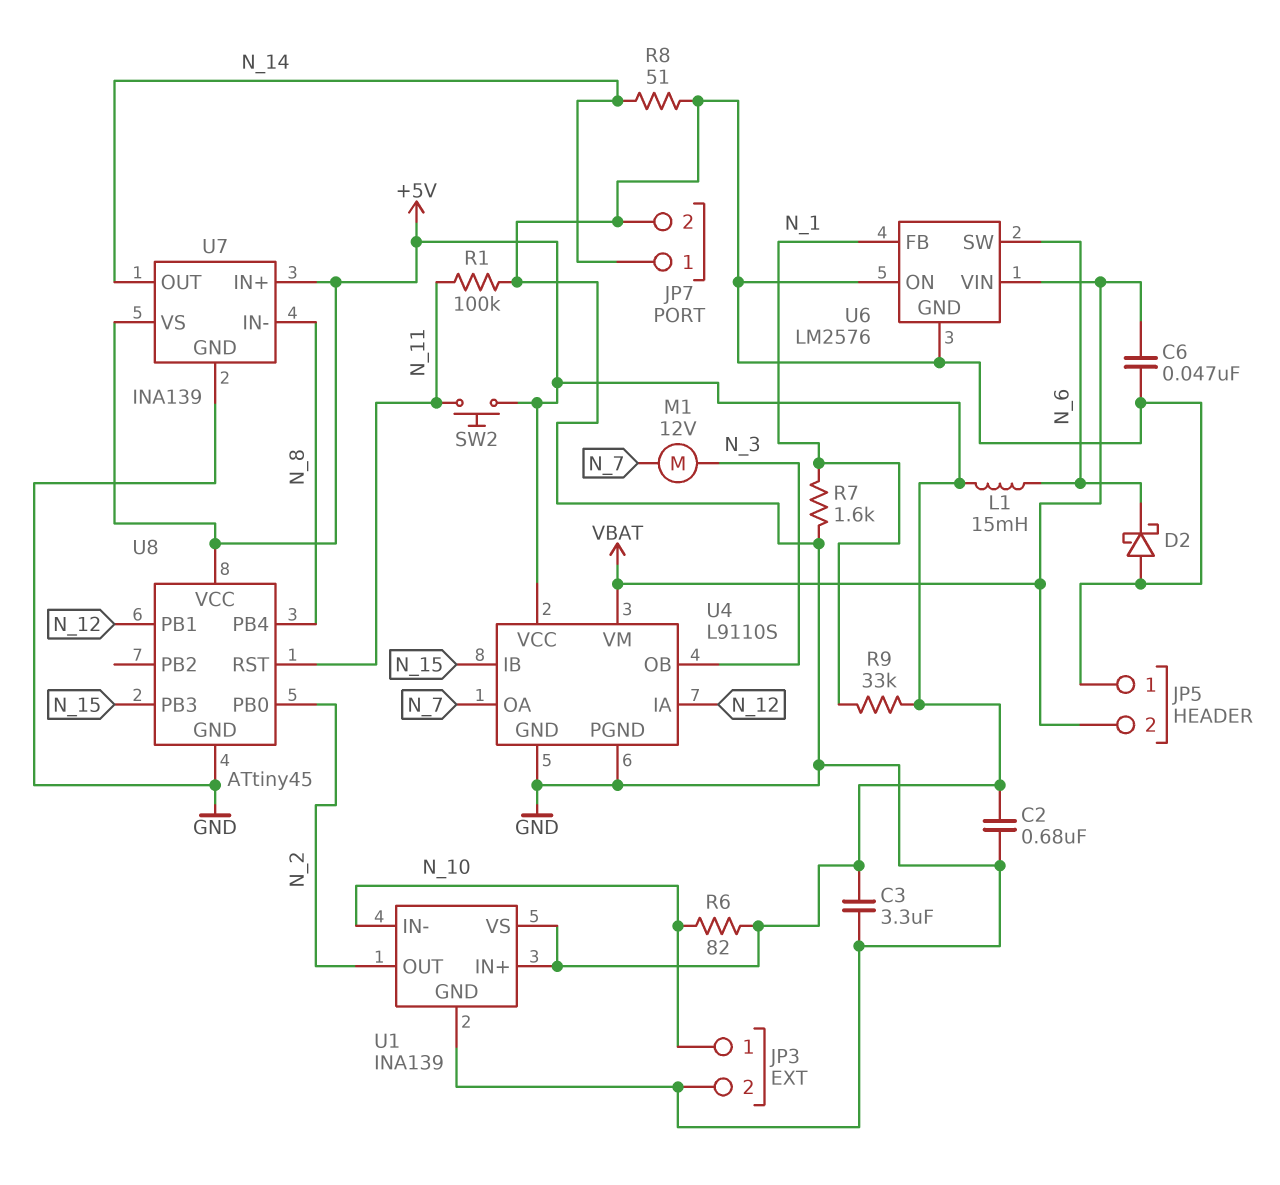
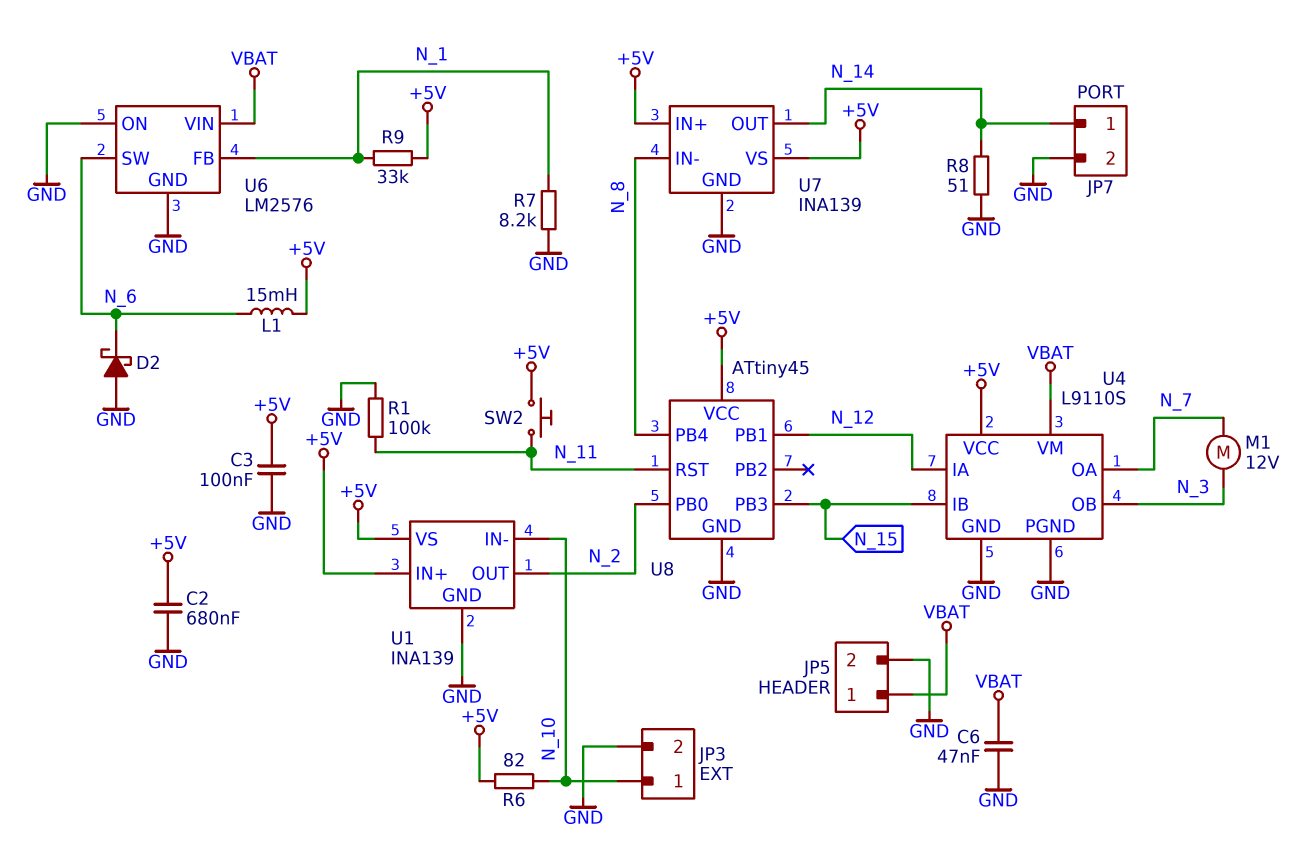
C3: 3.3uF (+5V, GND) -> 100nF (+5V, GND)
JP5 pin 1: GND -> VBAT
JP5 pin 2: VBAT -> GND
R7: 1.6k (GND, N_1) -> 8.2k (GND, N_1)

